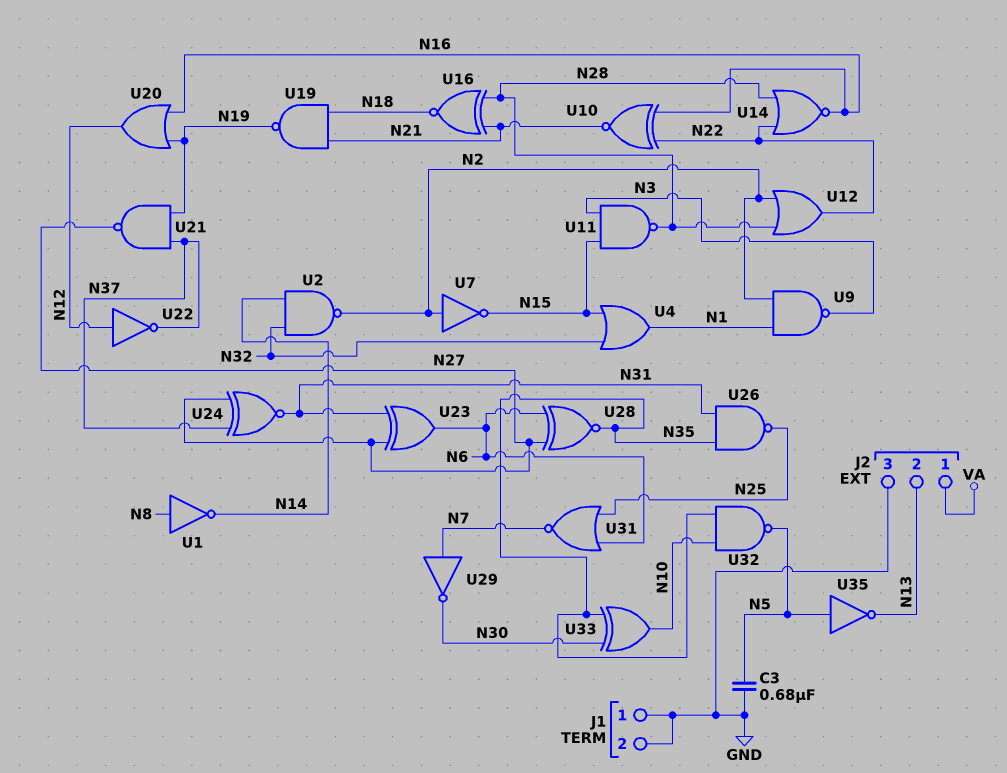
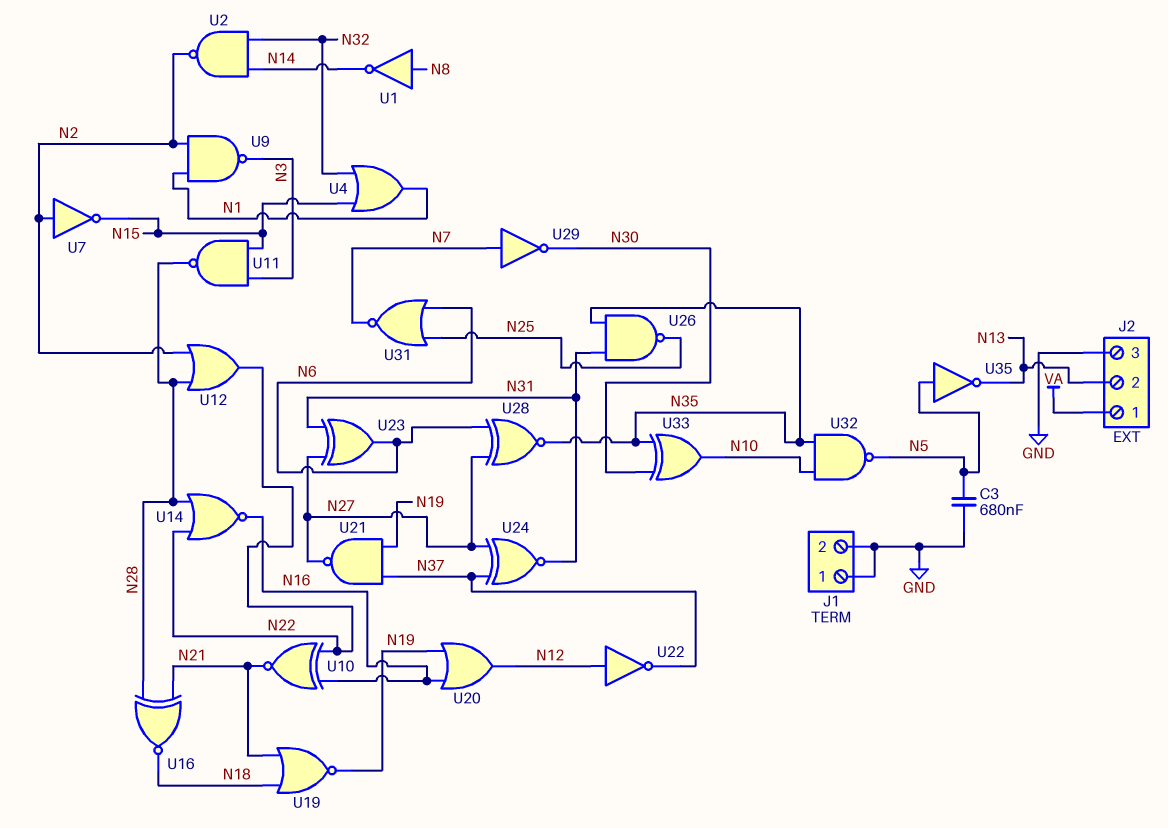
U19: NAND (in N18, in N21, out N19) -> NOR (in N18, in N21, out N19)

